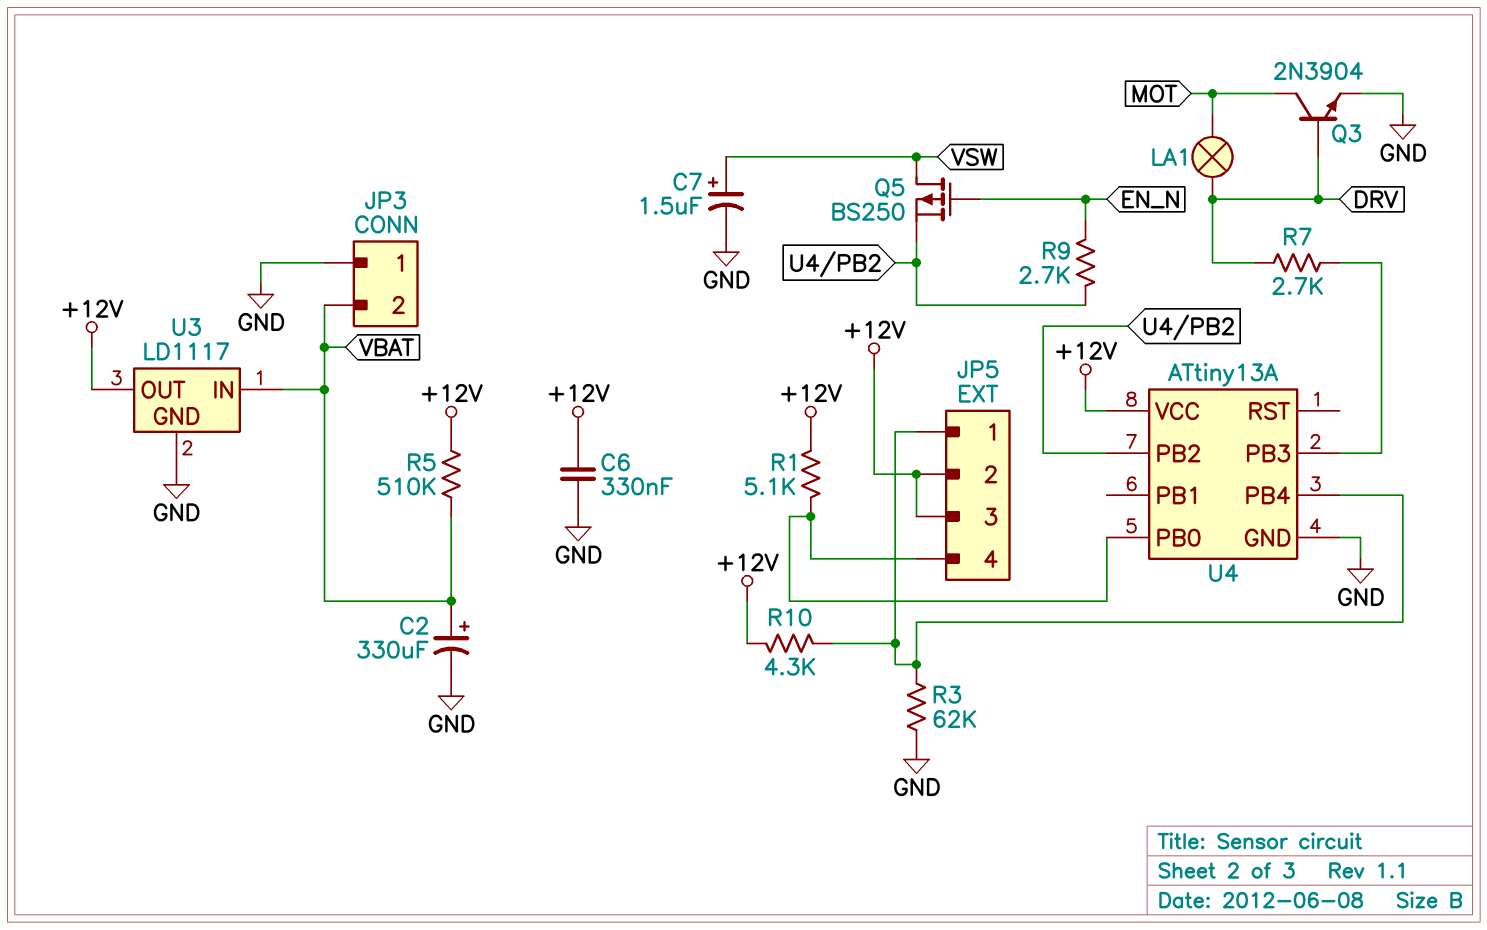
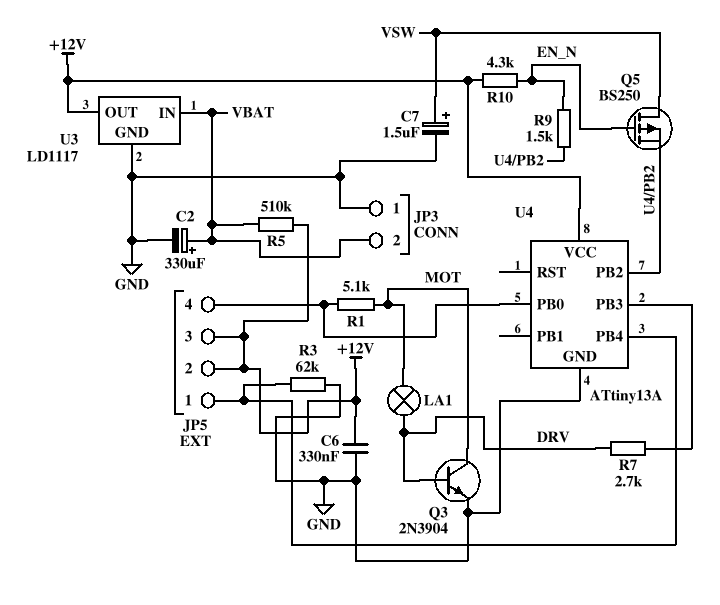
R1: 5.1k (+12V, JP5/4) -> 5.1k (JP5/4, MOT)
R9: 2.7k (EN_N, U4/PB2) -> 1.5k (EN_N, U4/PB2)
R10: 4.3k (+12V, JP5/1) -> 4.3k (+12V, EN_N)

